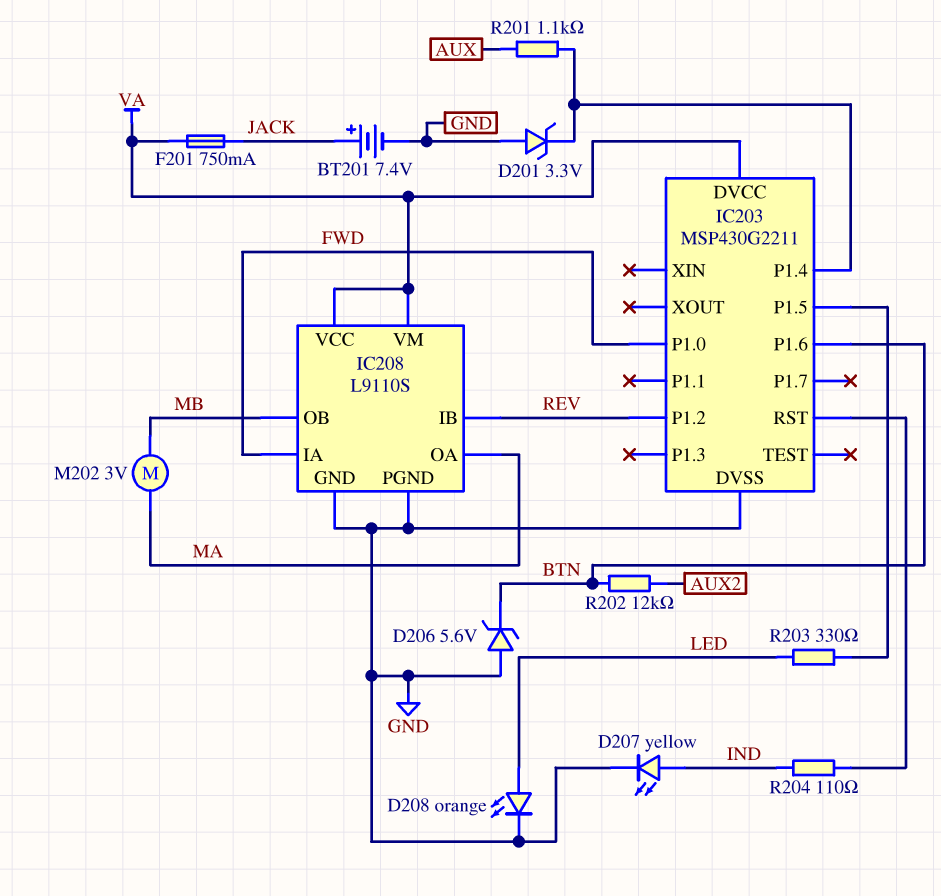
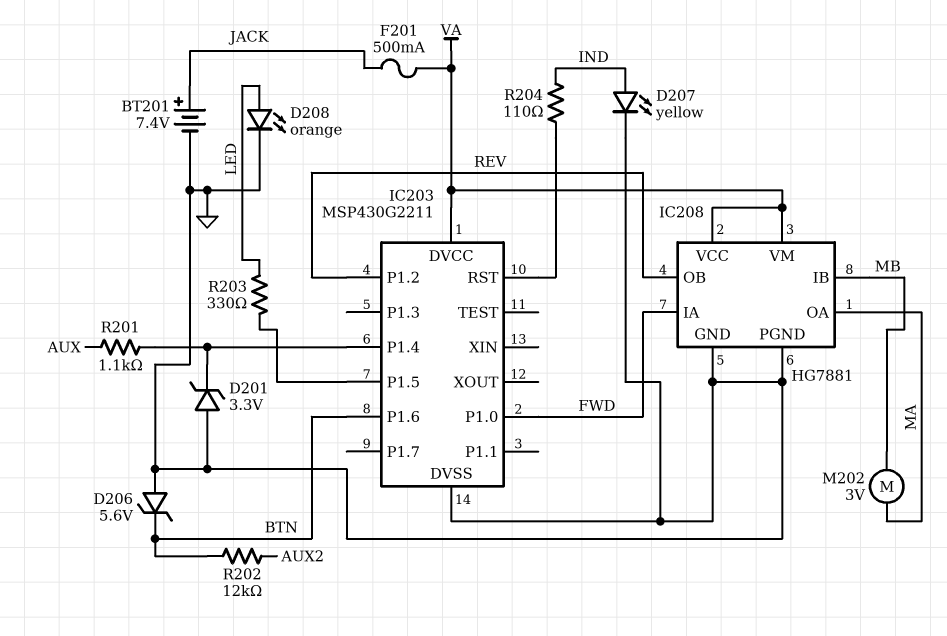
F201: 750mA (JACK, VA) -> 500mA (JACK, VA)
IC208: L9110S -> HG7881
IC208 pin IB: REV -> MB
IC208 pin OB: MB -> REV

